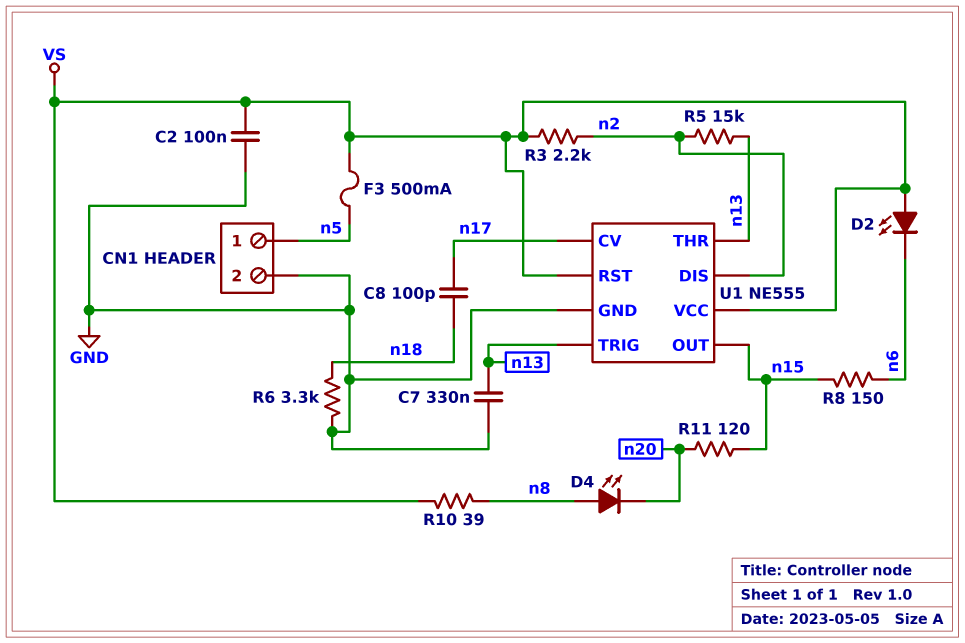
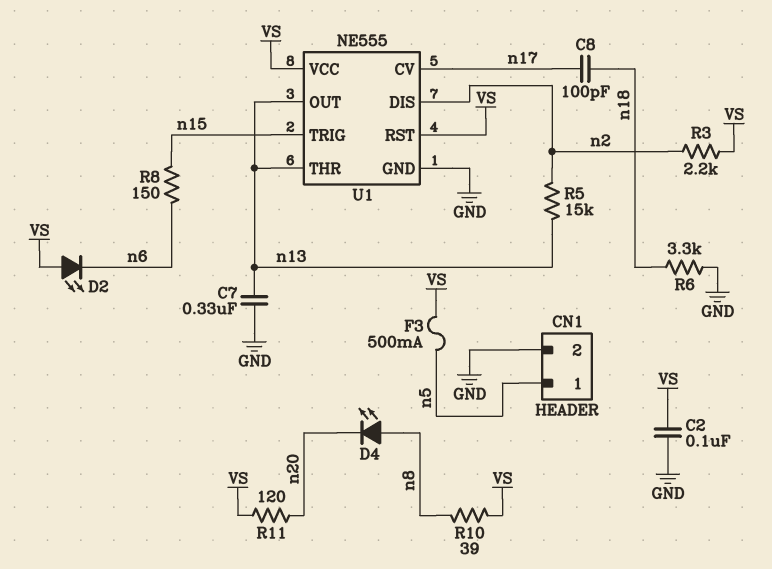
R11: 120 (n15, n20) -> 120 (VS, n20)
U1 pin OUT: n15 -> n13
U1 pin TRIG: n13 -> n15

